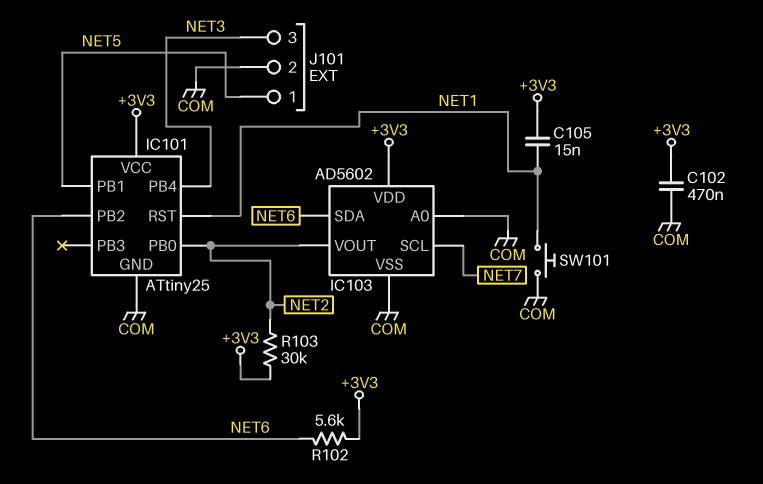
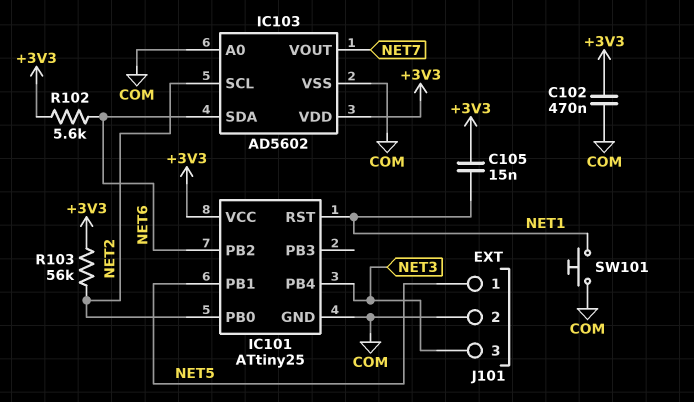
IC103 pin SCL: NET7 -> NET2
IC103 pin VOUT: NET2 -> NET7
R103: 30k (+3V3, NET2) -> 56k (+3V3, NET2)

